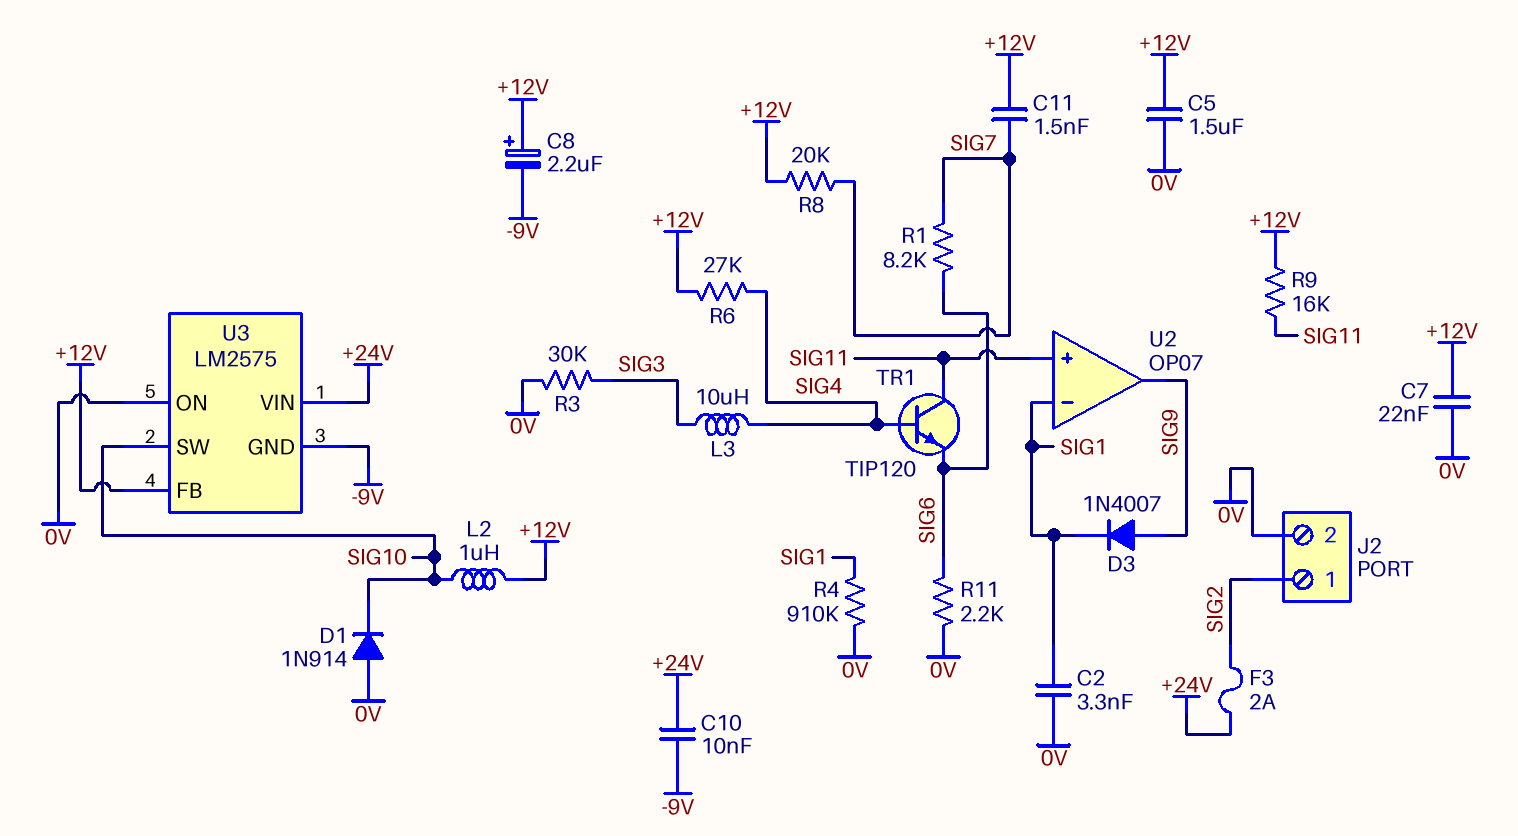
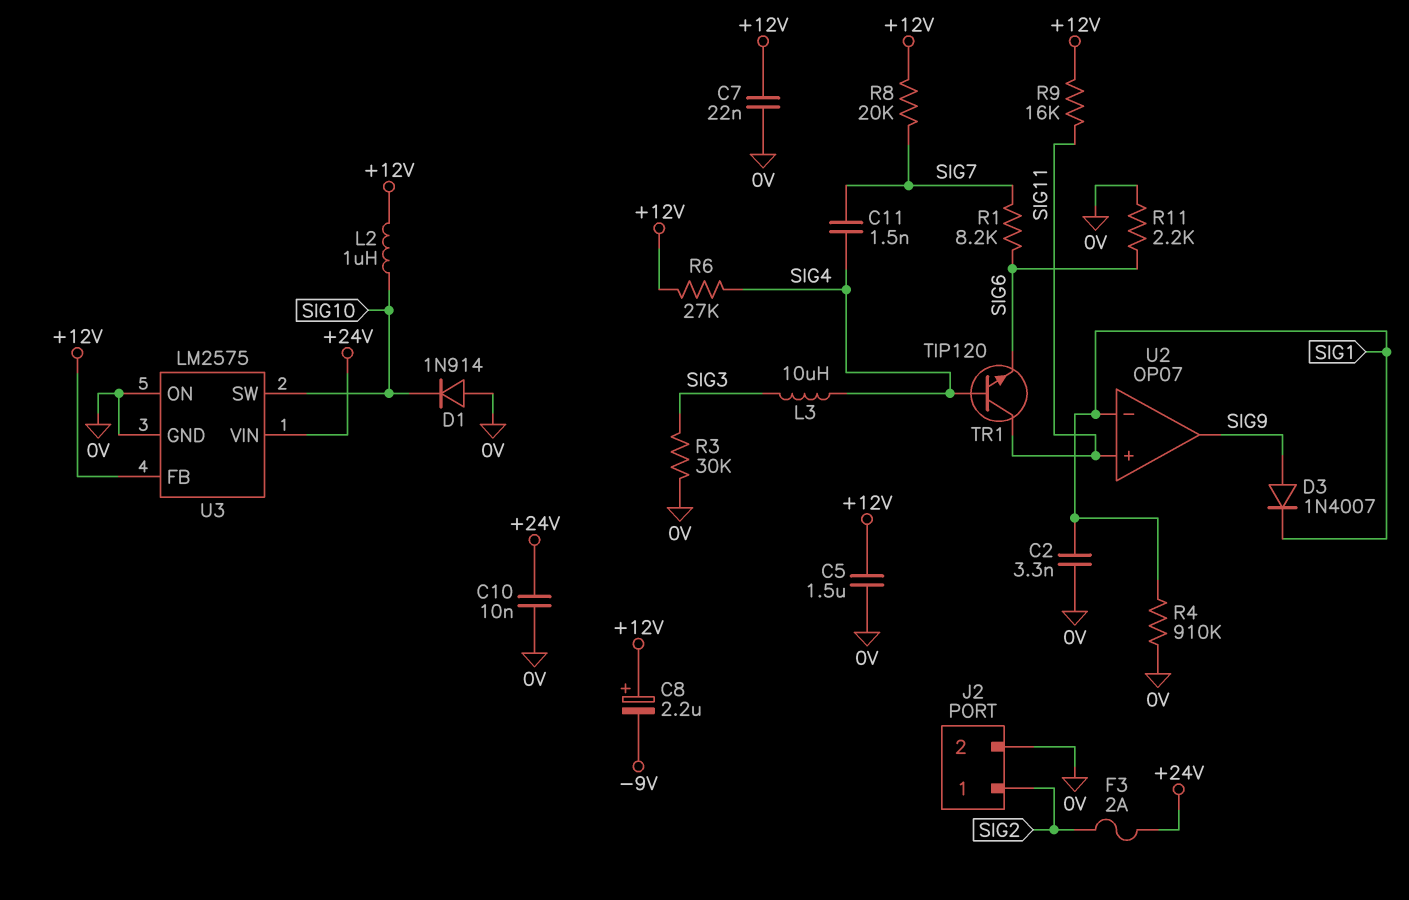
C10: 10nF (+24V, -9V) -> 10nF (+24V, 0V)
C11: 1.5nF (+12V, SIG7) -> 1.5nF (SIG4, SIG7)
U3 pin GND: -9V -> 0V

